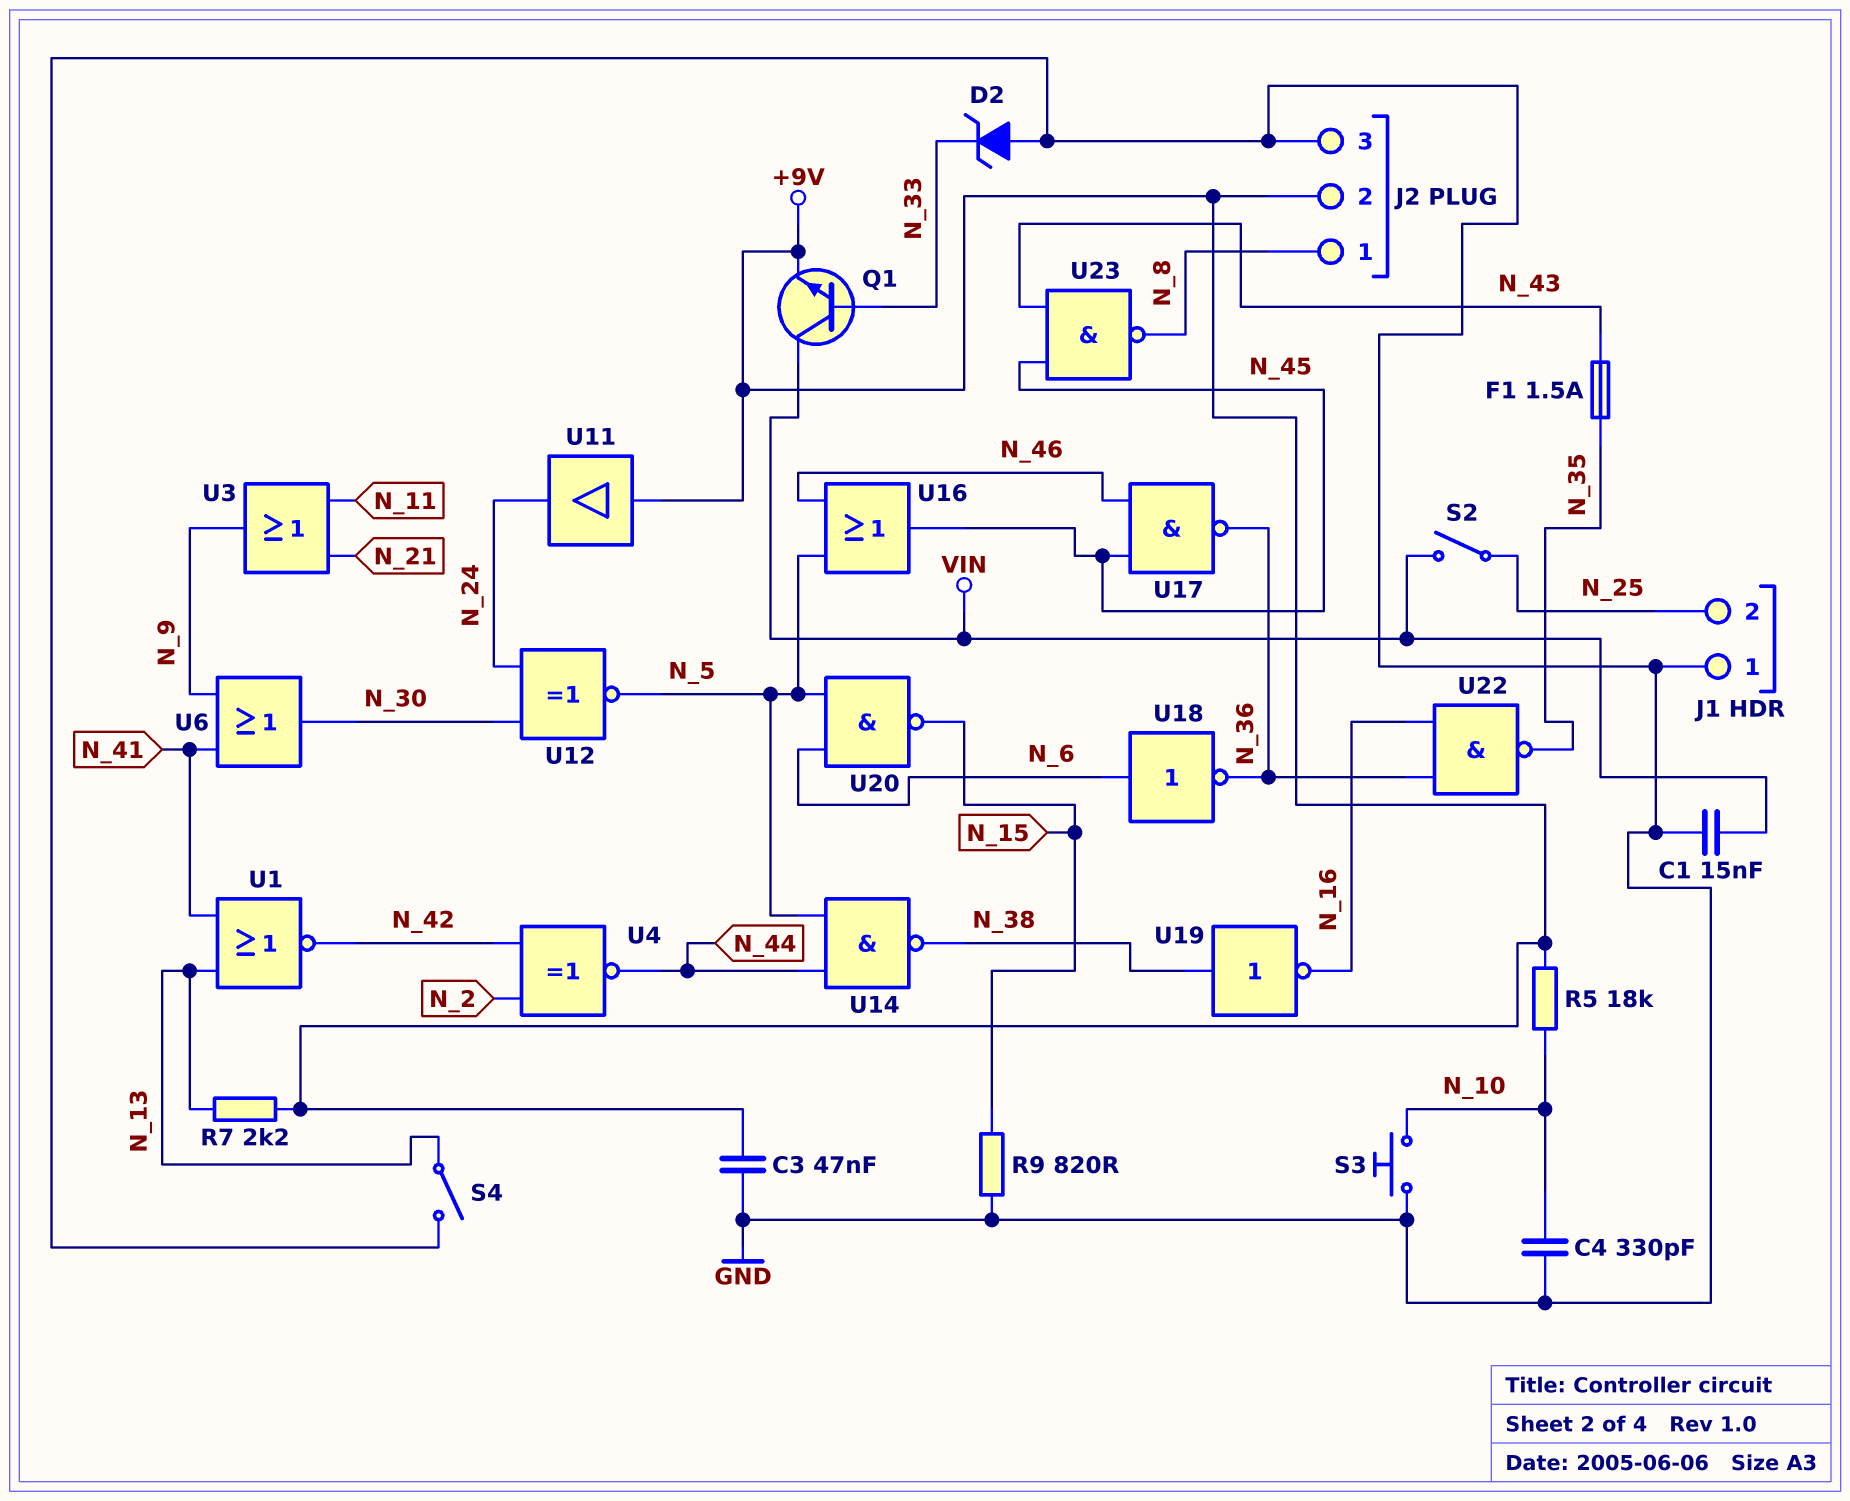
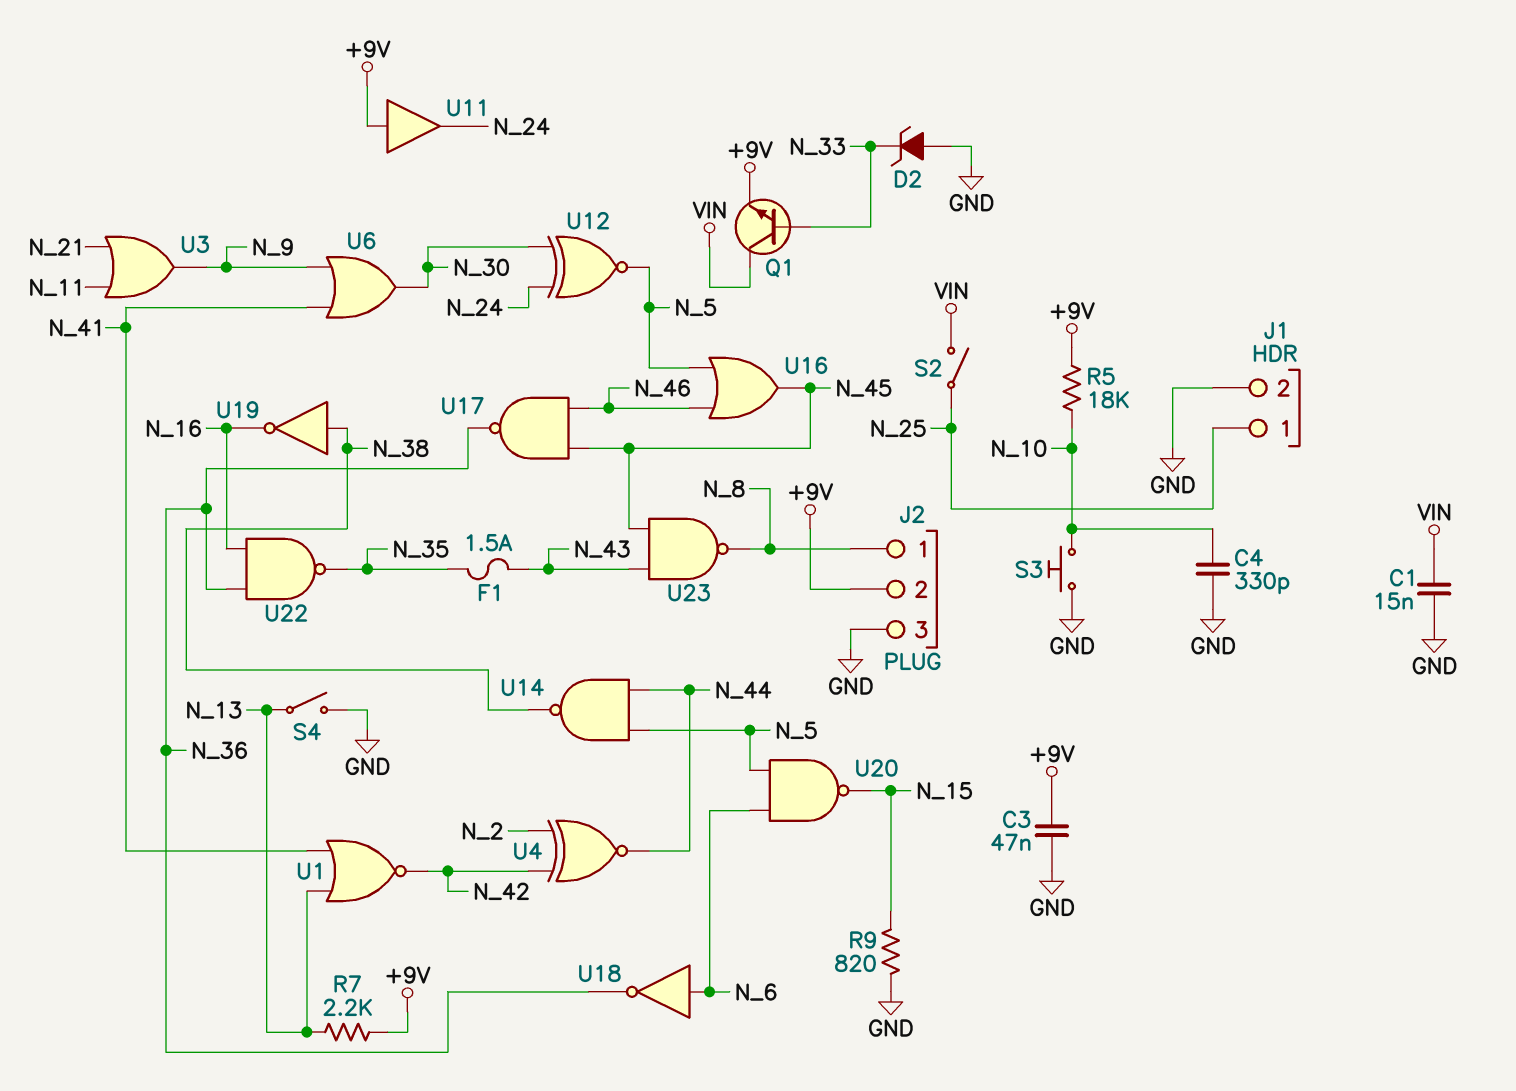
J1 pin 1: GND -> N_25
J1 pin 2: N_25 -> GND

